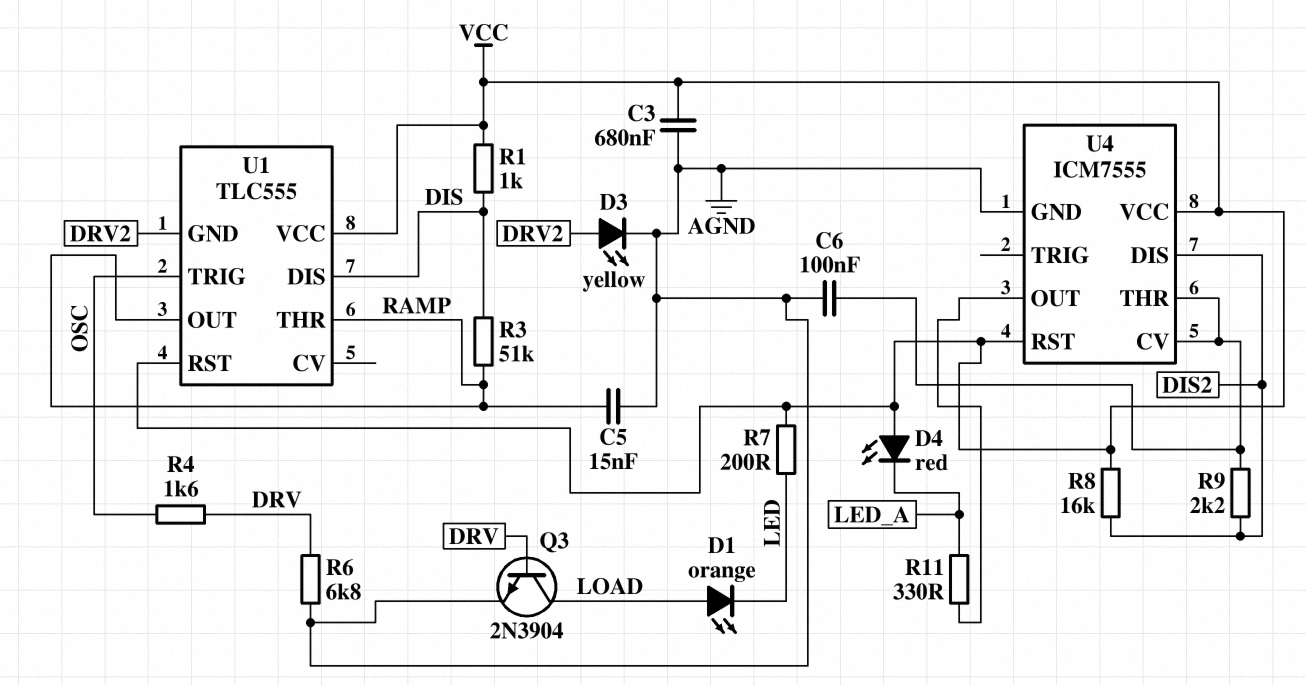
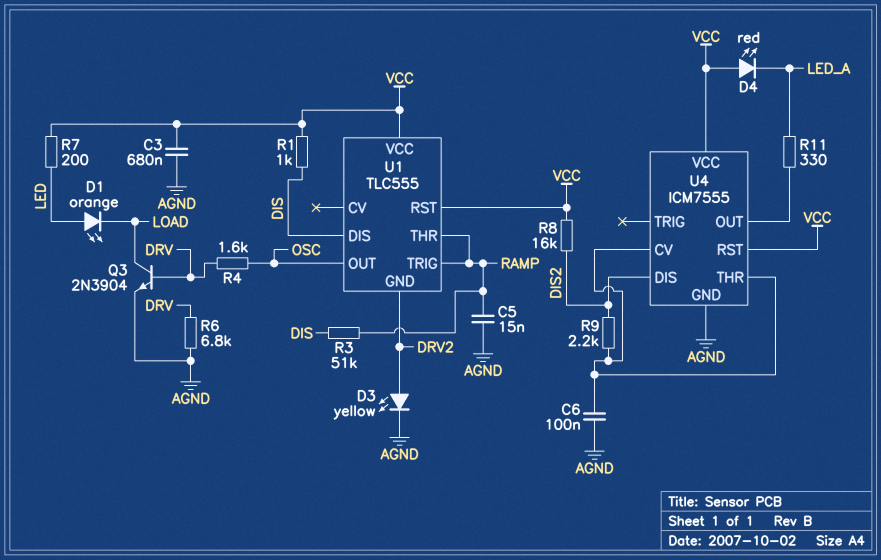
D1: LED orange (A LOAD, K LED) -> LED orange (A LED, K LOAD)
U1 pin OUT: RAMP -> OSC
U1 pin TRIG: OSC -> RAMP

